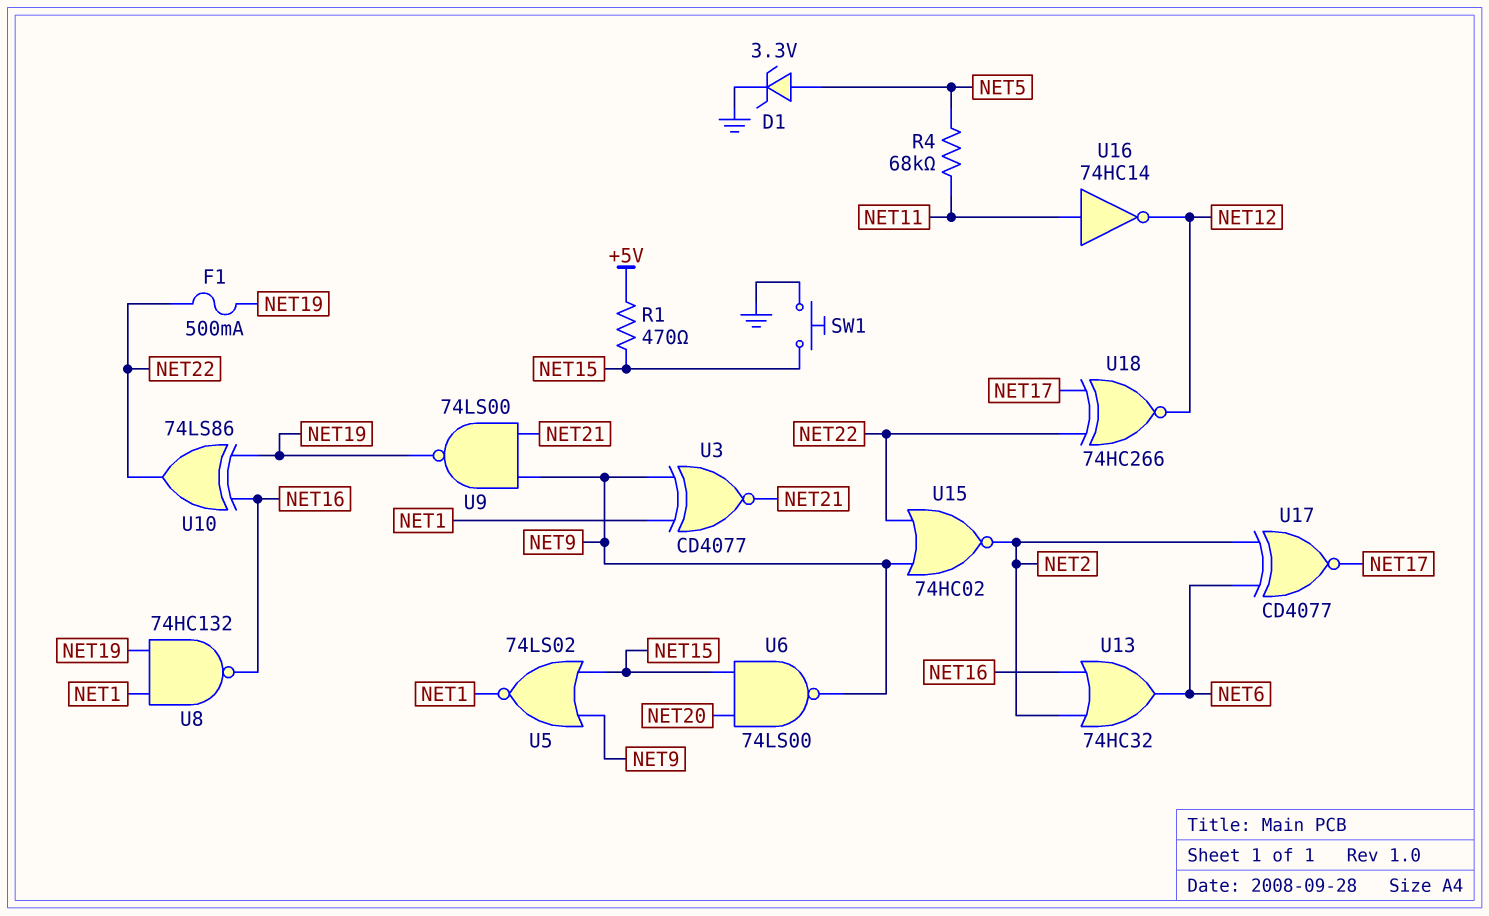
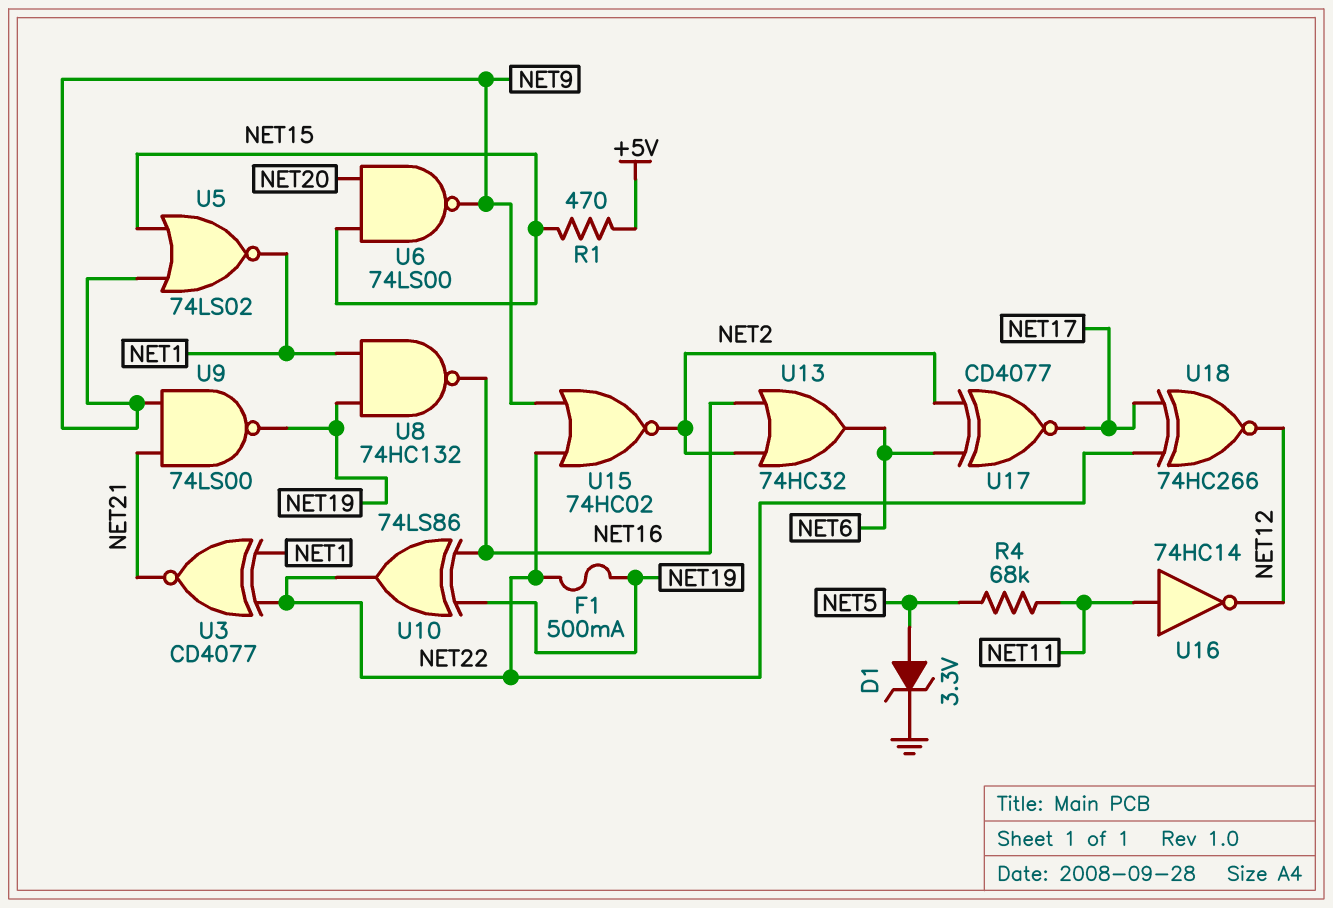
SW1: button (GND, NET15) -> none
U3: XNOR CD4077 (in NET1, in NET9, out NET21) -> XNOR CD4077 (in NET1, in NET22, out NET21)

